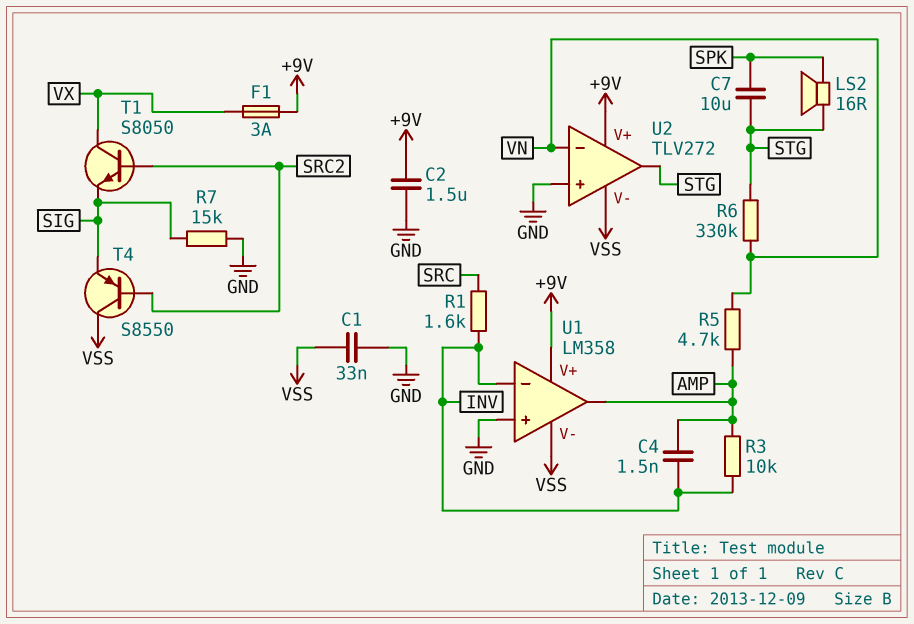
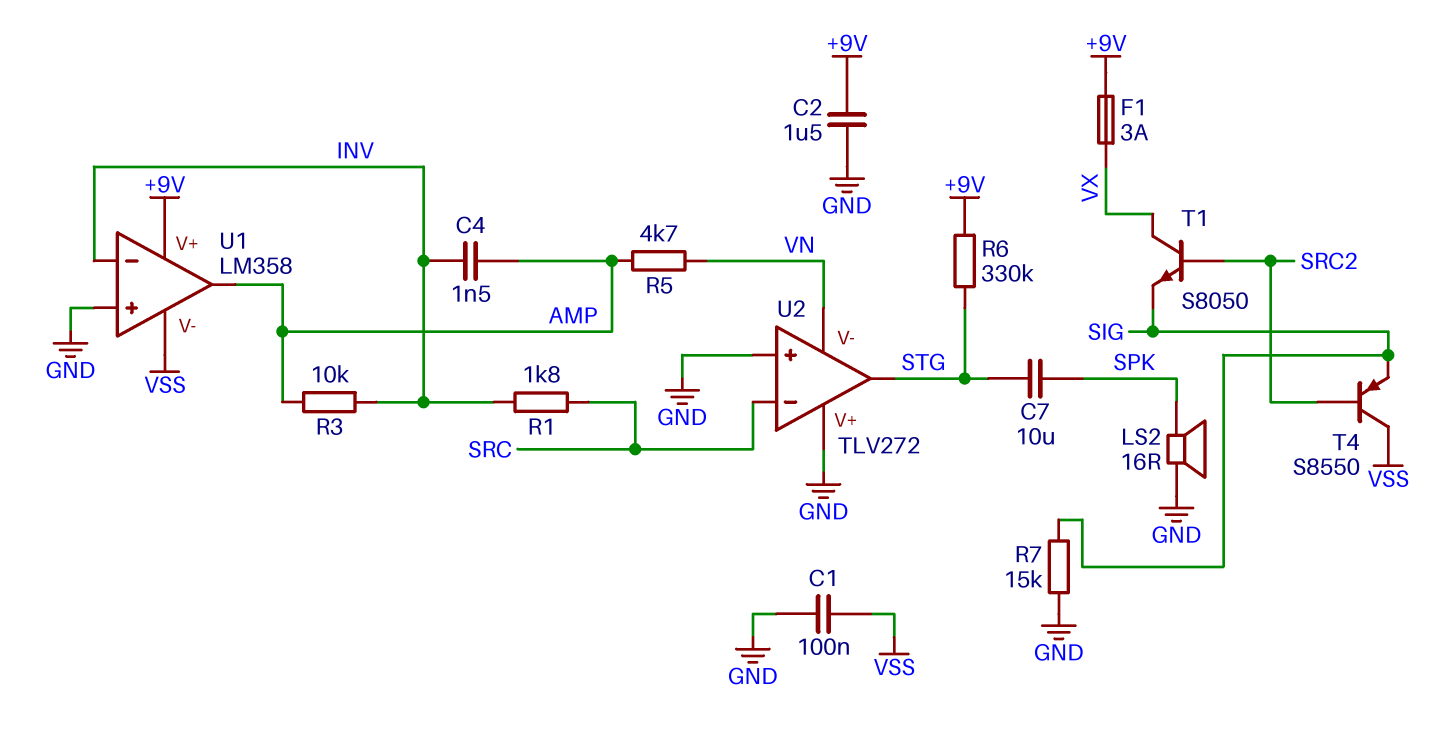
C1: 33nF (GND, VSS) -> 100nF (GND, VSS)
LS2: speaker 16R (SPK, STG) -> speaker 16R (GND, SPK)
R1: 1.6k (INV, SRC) -> 1.8k (INV, SRC)
R6: 330k (STG, VN) -> 330k (+9V, STG)
U2 pin V+: +9V -> GND
U2 pin V-: VSS -> VN
U2 pin in-: VN -> SRC

